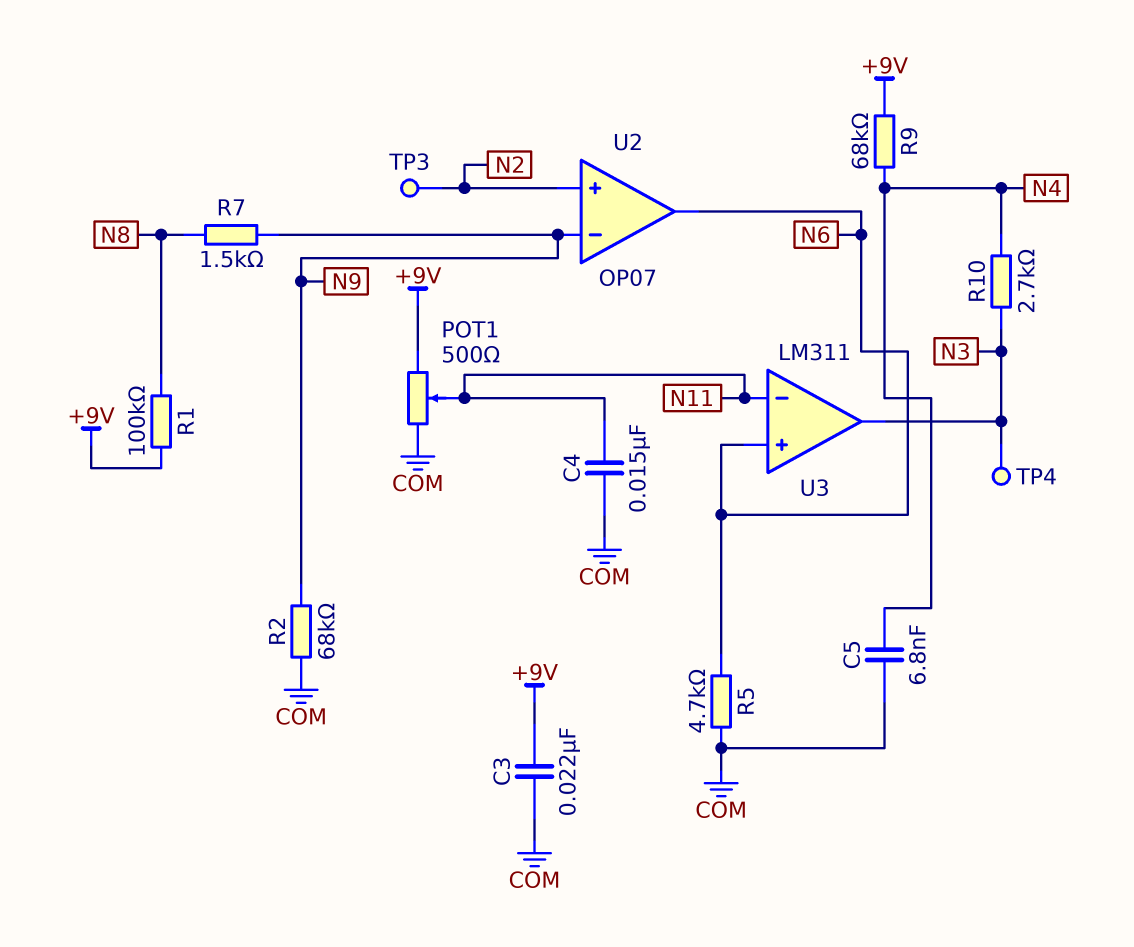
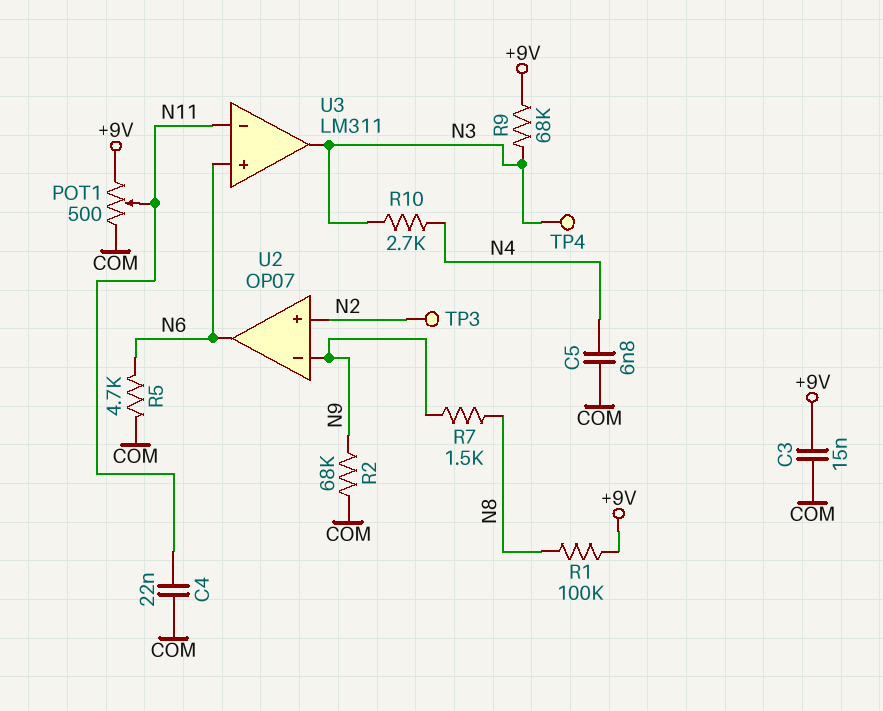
C3: 22nF (+9V, COM) -> 15nF (+9V, COM)
C4: 15nF (COM, N11) -> 22nF (COM, N11)
R9: 68k (+9V, N4) -> 68k (+9V, N3)

